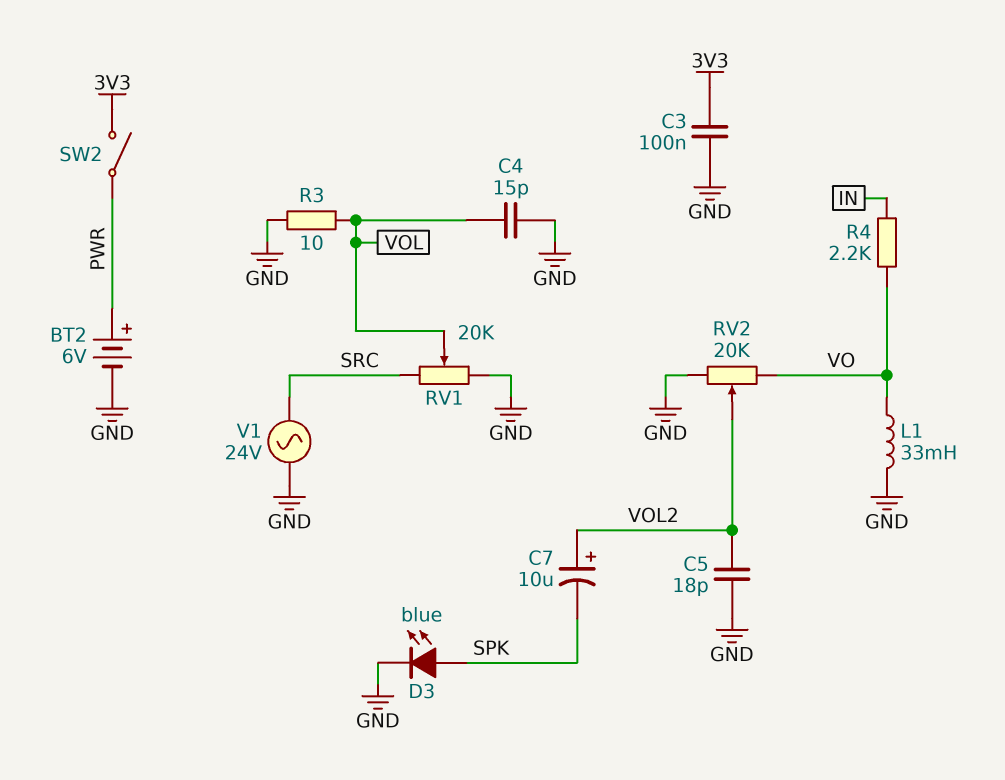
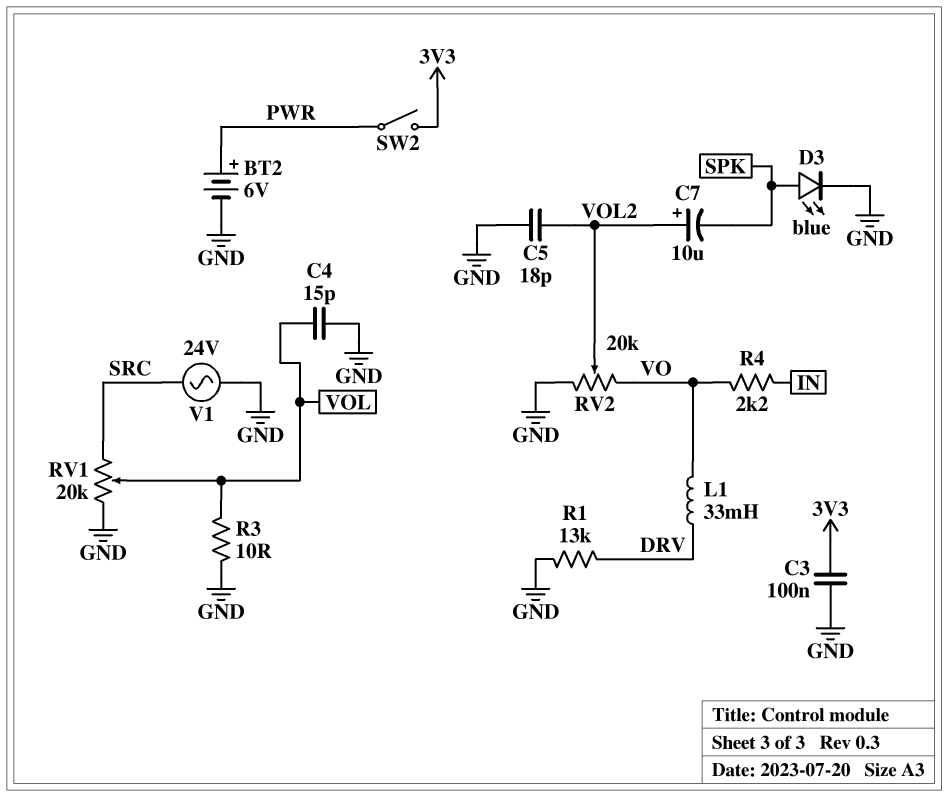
L1: 33mH (GND, VO) -> 33mH (DRV, VO)
R1: none -> 13k (DRV, GND)

